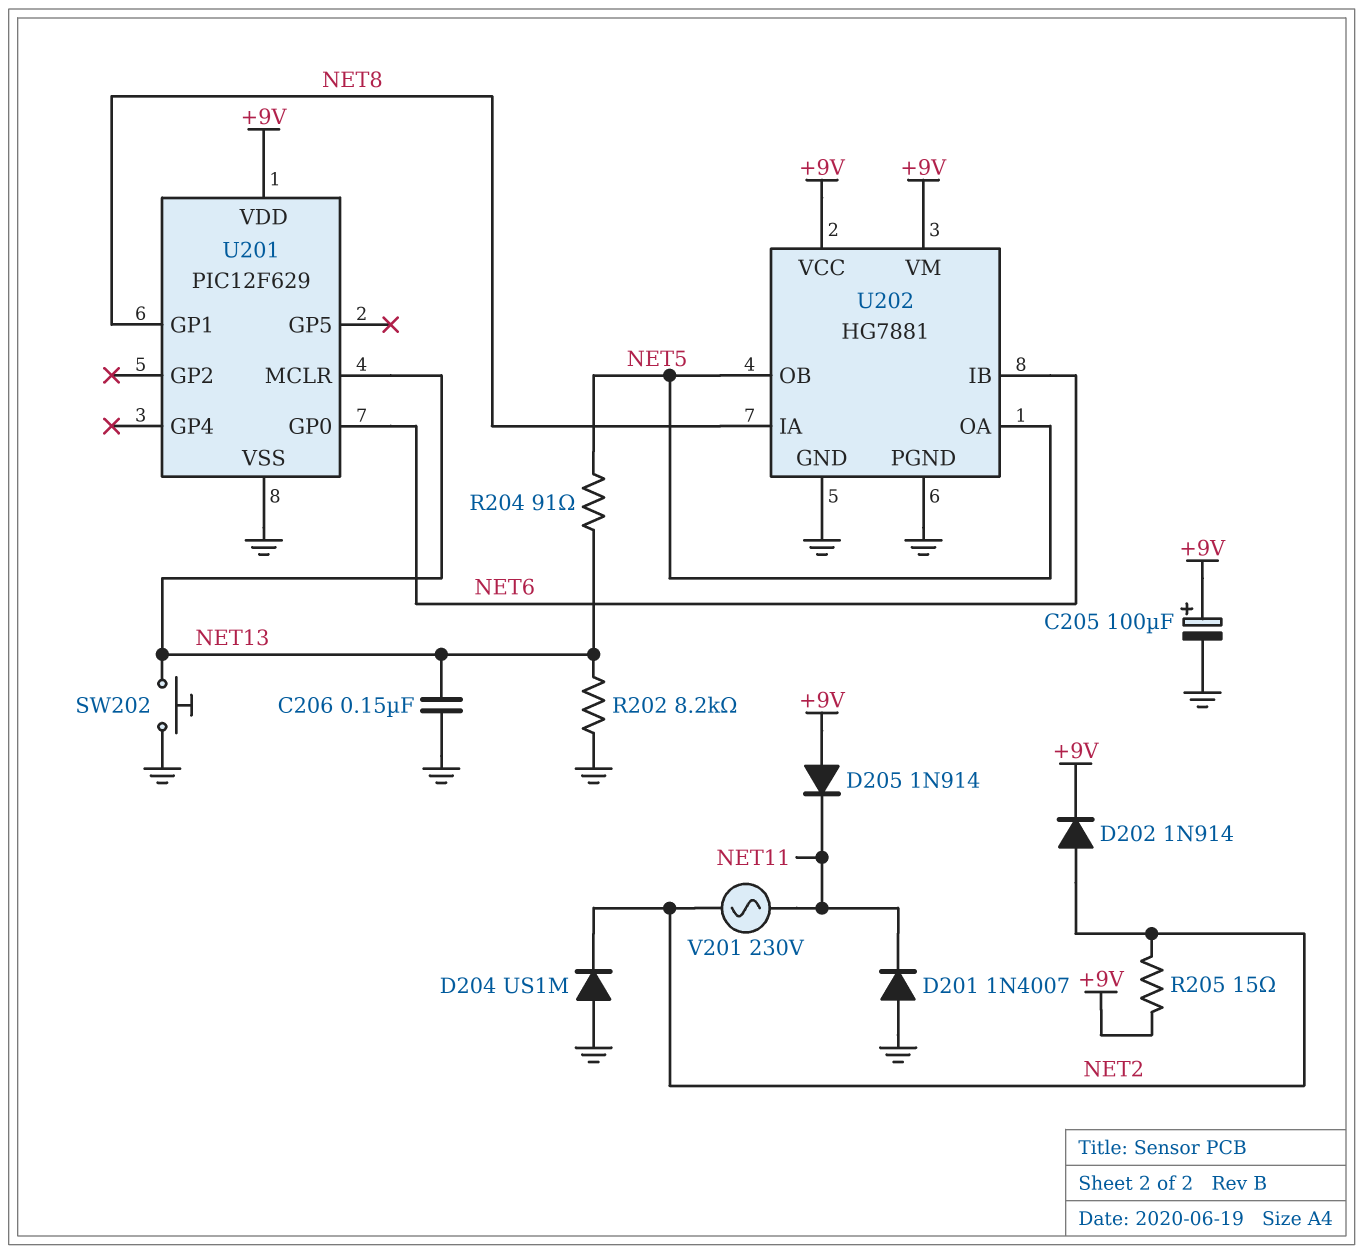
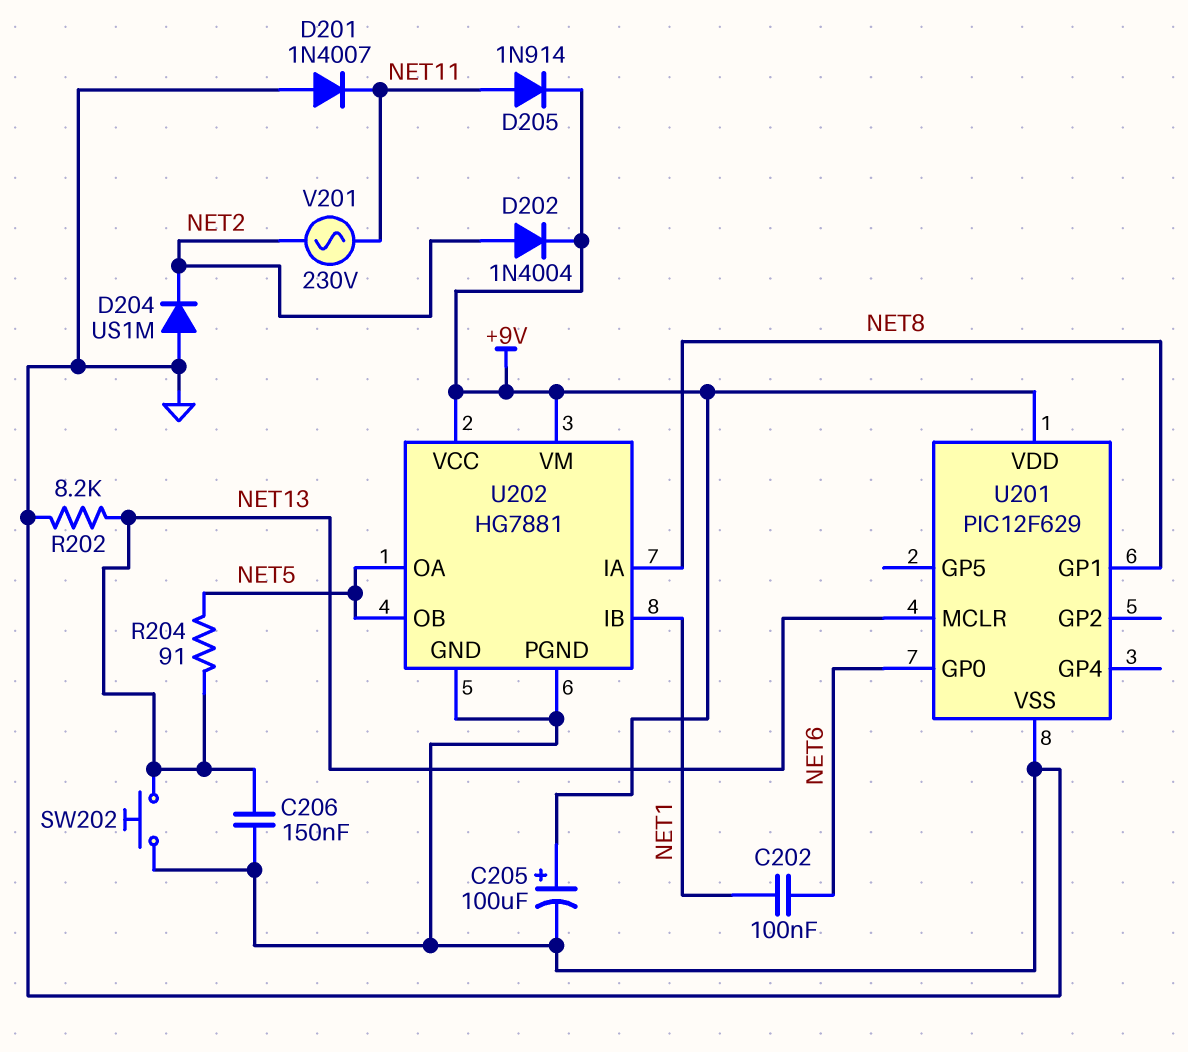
C202: none -> 100nF (NET1, NET6)
D202: diode 1N914 (A NET2, K +9V) -> diode 1N4004 (A NET2, K +9V)
D205: diode 1N914 (A +9V, K NET11) -> diode 1N914 (A NET11, K +9V)
R205: 15 (+9V, NET2) -> none
U202 pin IB: NET6 -> NET1

